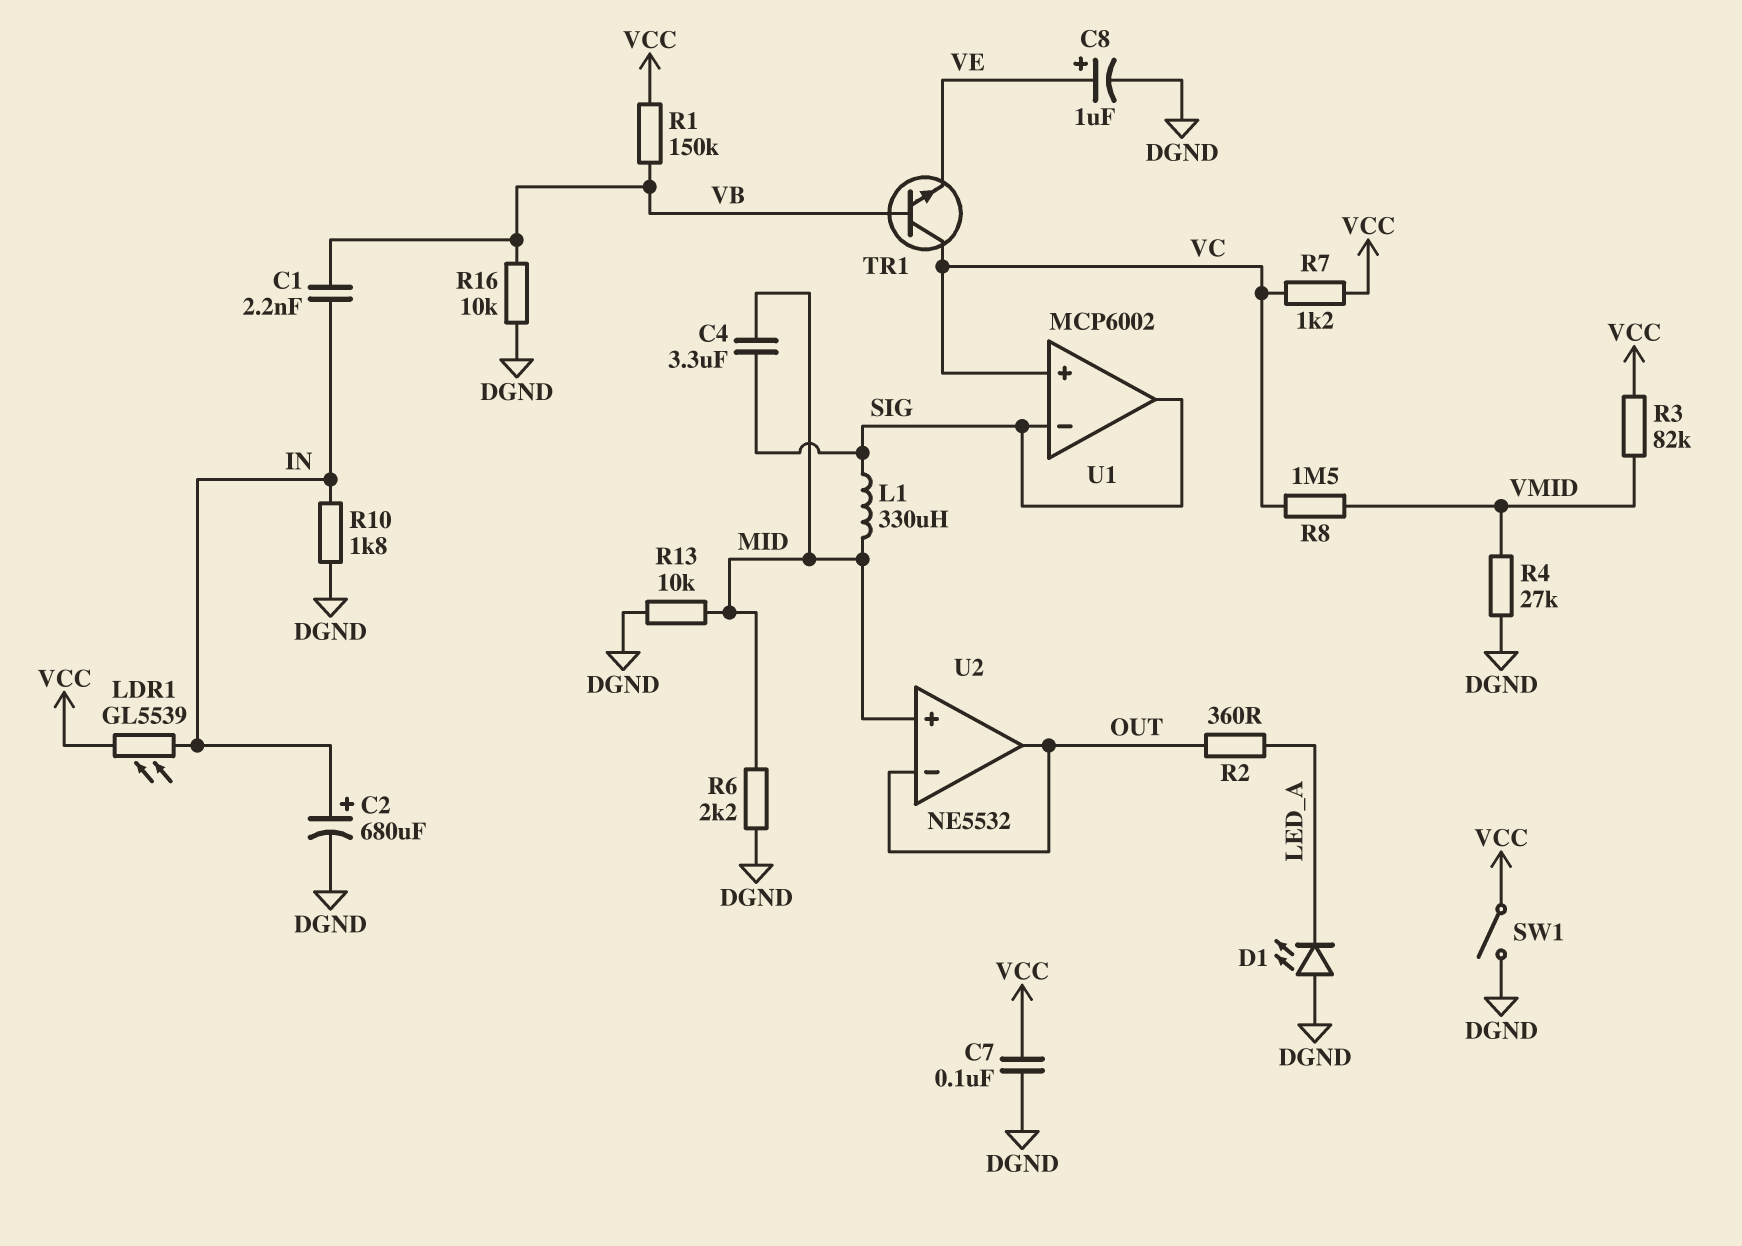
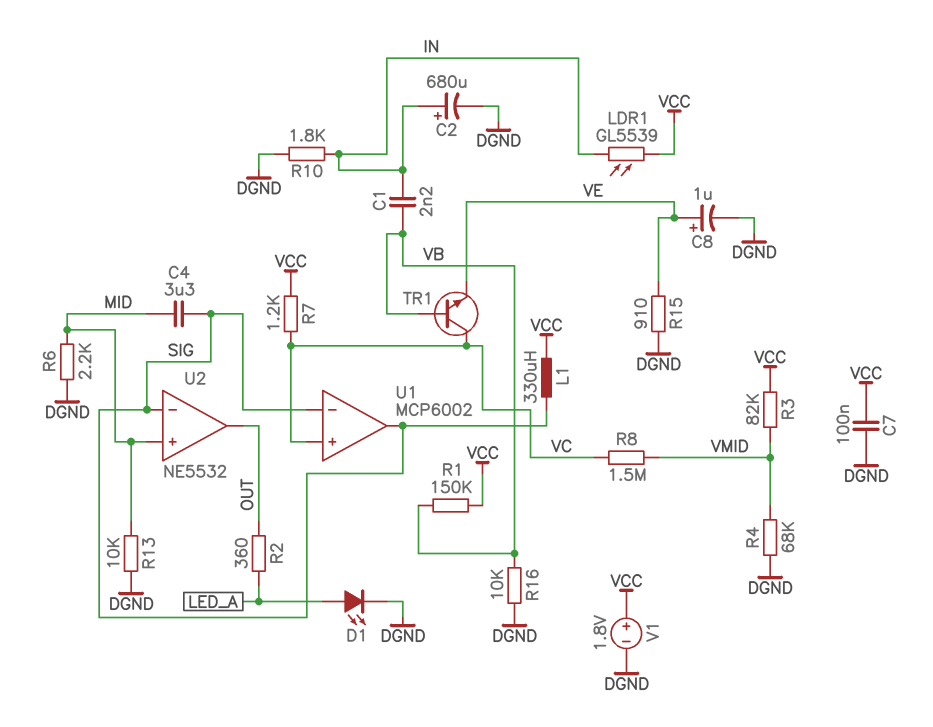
D1: LED (A DGND, K LED_A) -> LED (A LED_A, K DGND)
L1: 330uH (MID, SIG) -> 330uH (SIG, VCC)
R4: 27k (DGND, VMID) -> 68k (DGND, VMID)
R15: none -> 910 (DGND, VE)
SW1: switch (DGND, VCC) -> none
U2 pin in-: OUT -> SIG
V1: none -> 1.8V (plus VCC, minus DGND)

